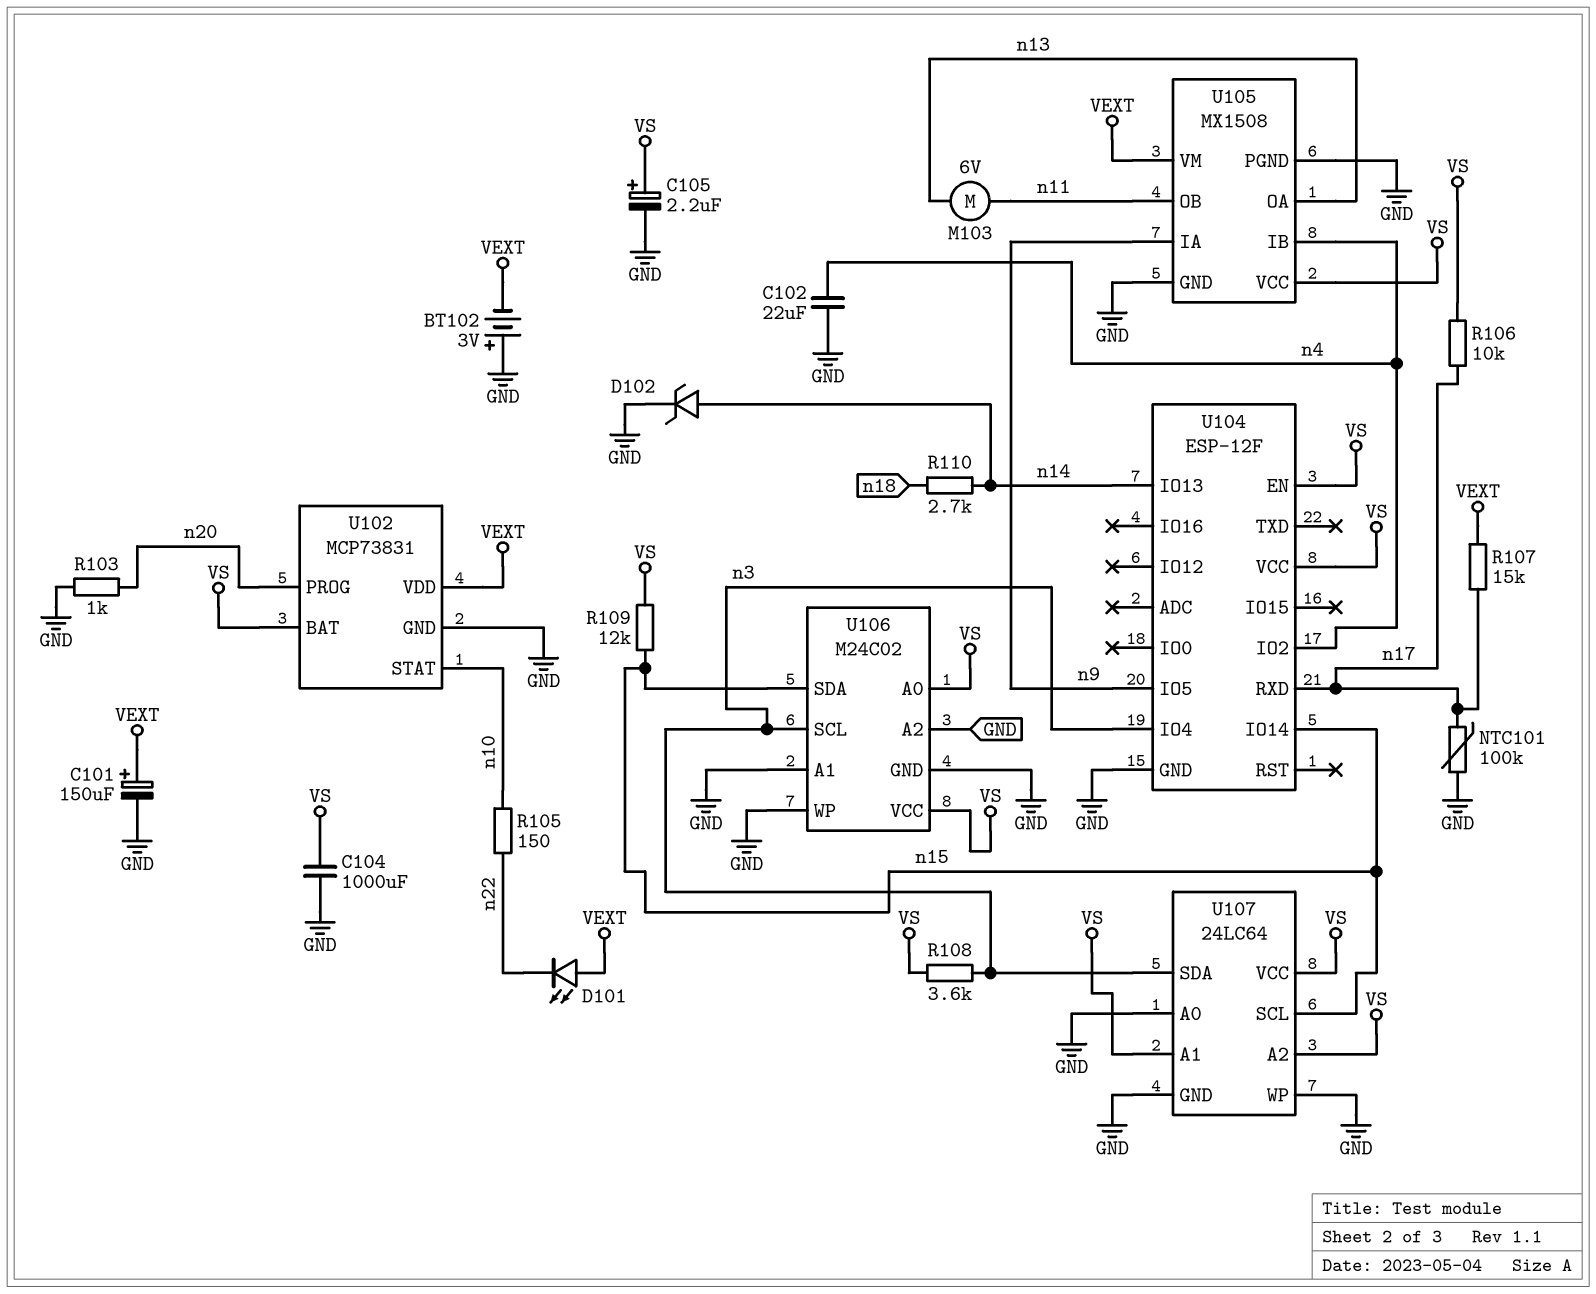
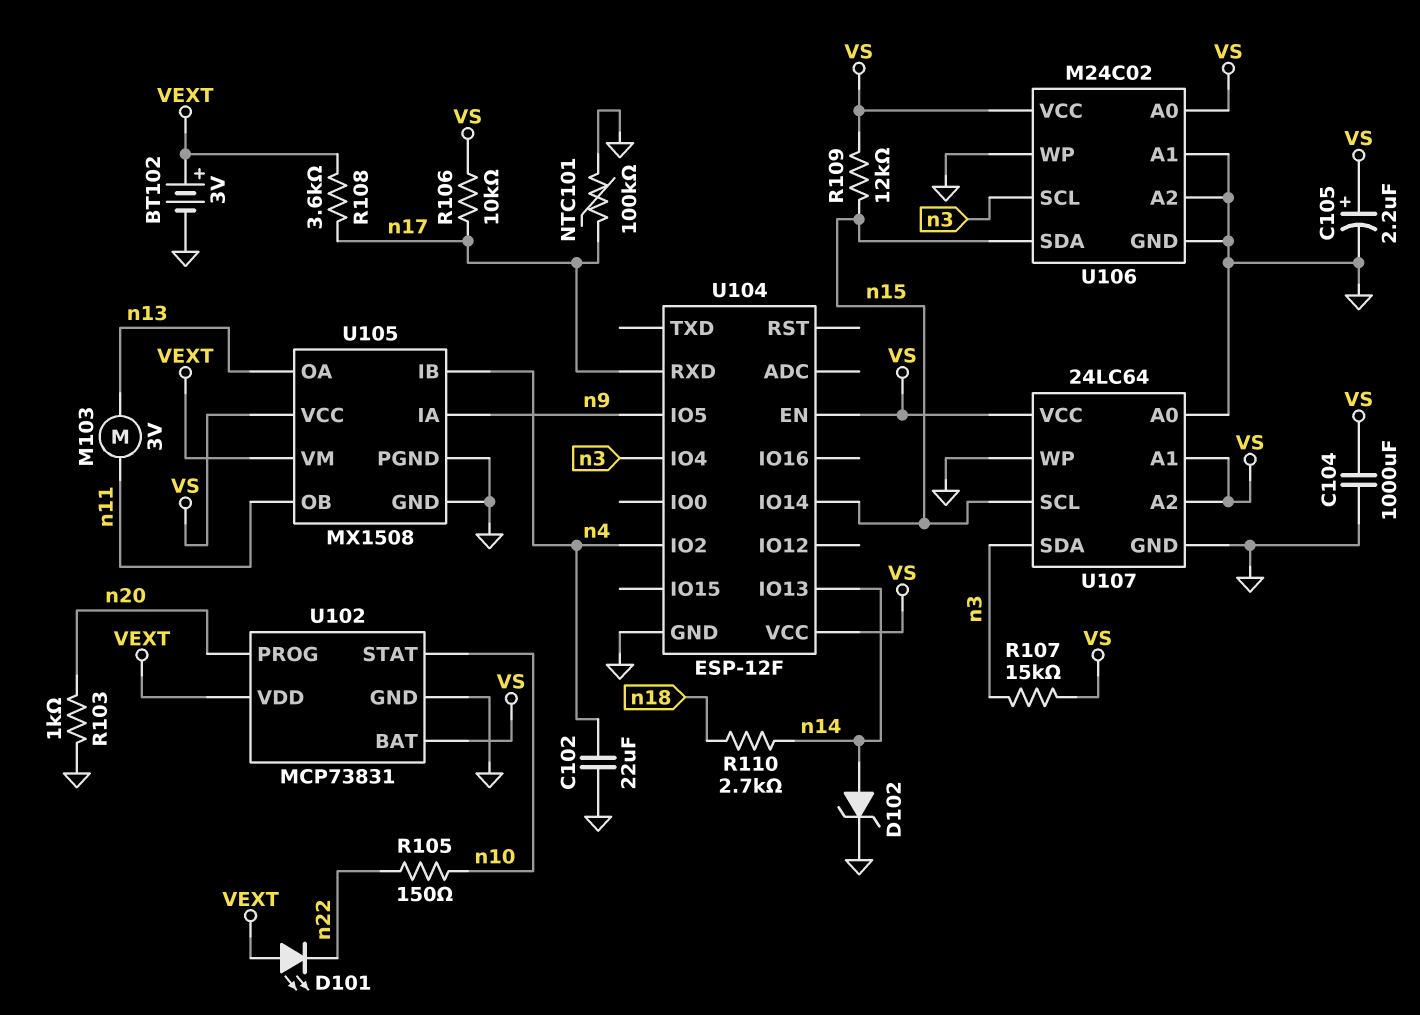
BT102: 3V (plus GND, minus VEXT) -> 3V (plus VEXT, minus GND)
C101: 150uF (plus VEXT, minus GND) -> none
M103: motor 6V (n11, n13) -> motor 3V (n11, n13)
R107: 15k (VEXT, n17) -> 15k (VS, n3)
R108: 3.6k (VS, n3) -> 3.6k (VEXT, n17)

